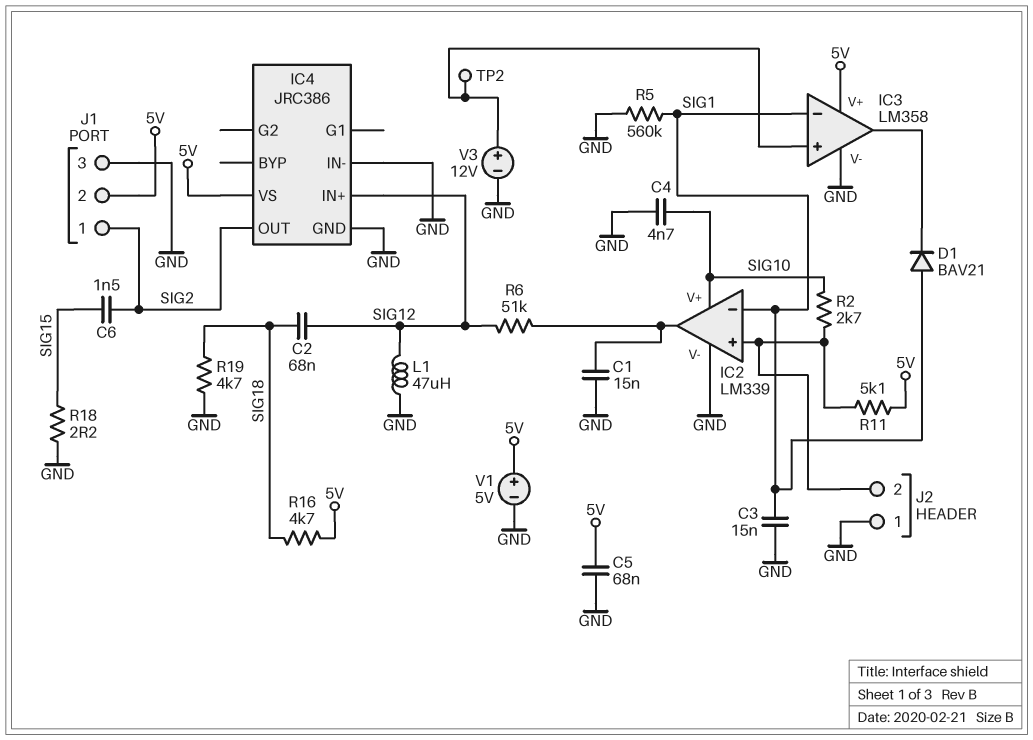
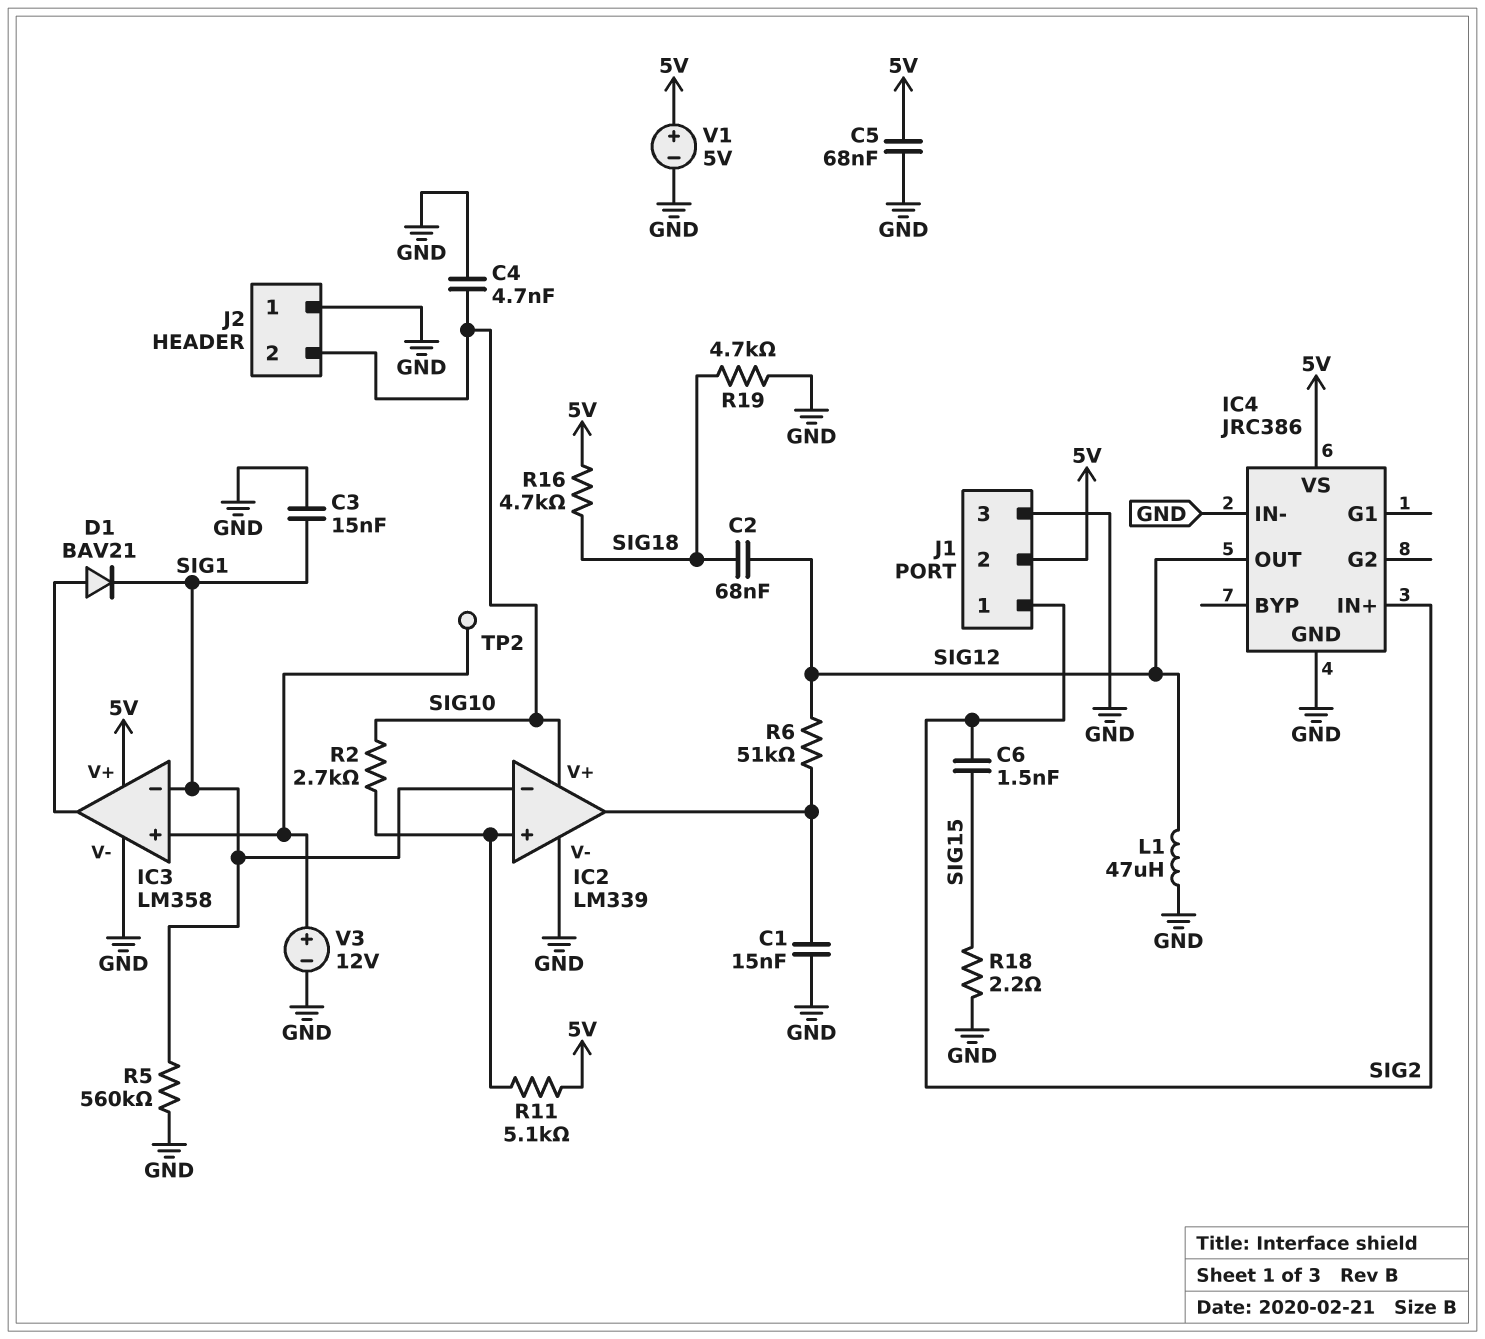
D1: diode BAV21 (A SIG1, K IC3/out) -> diode BAV21 (A IC3/out, K SIG1)
IC4 pin IN+: SIG12 -> SIG2
IC4 pin OUT: SIG2 -> SIG12
J2 pin 2: IC2/in+ -> SIG10

